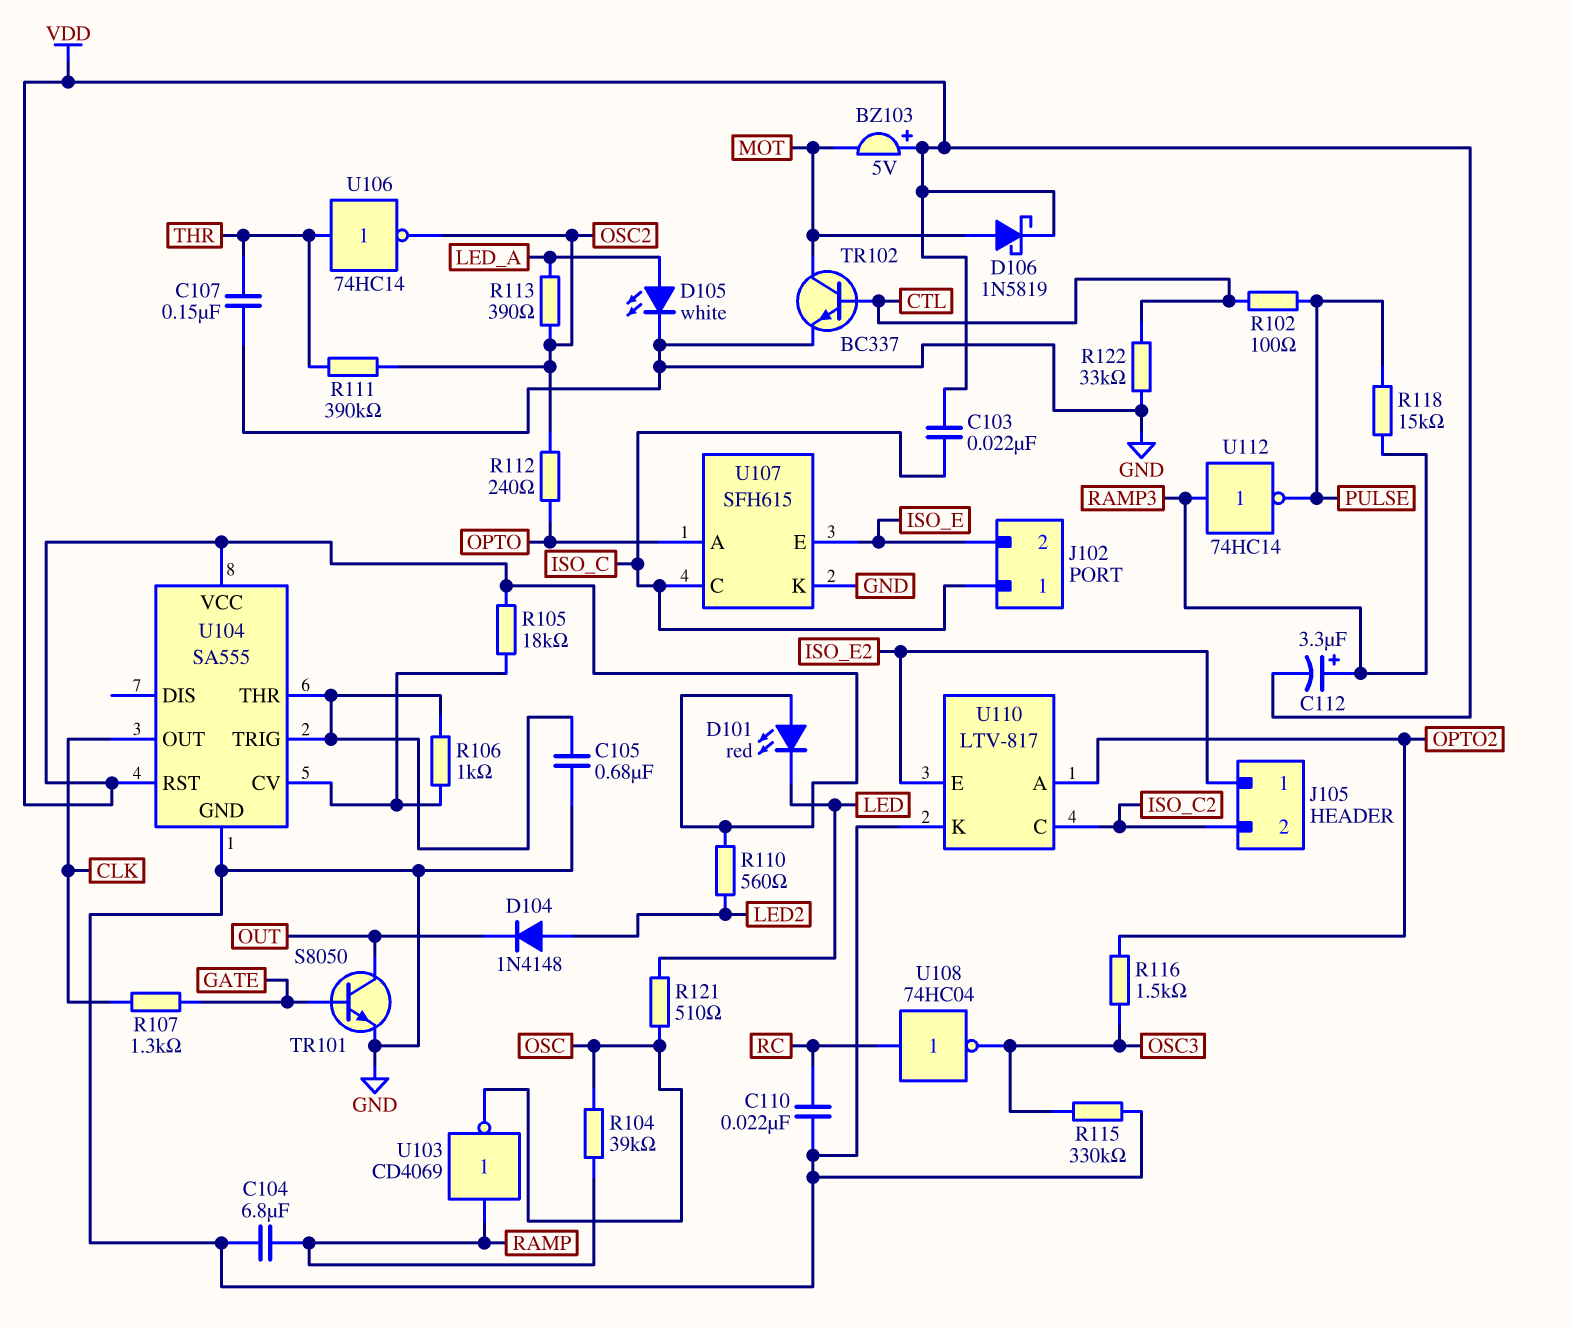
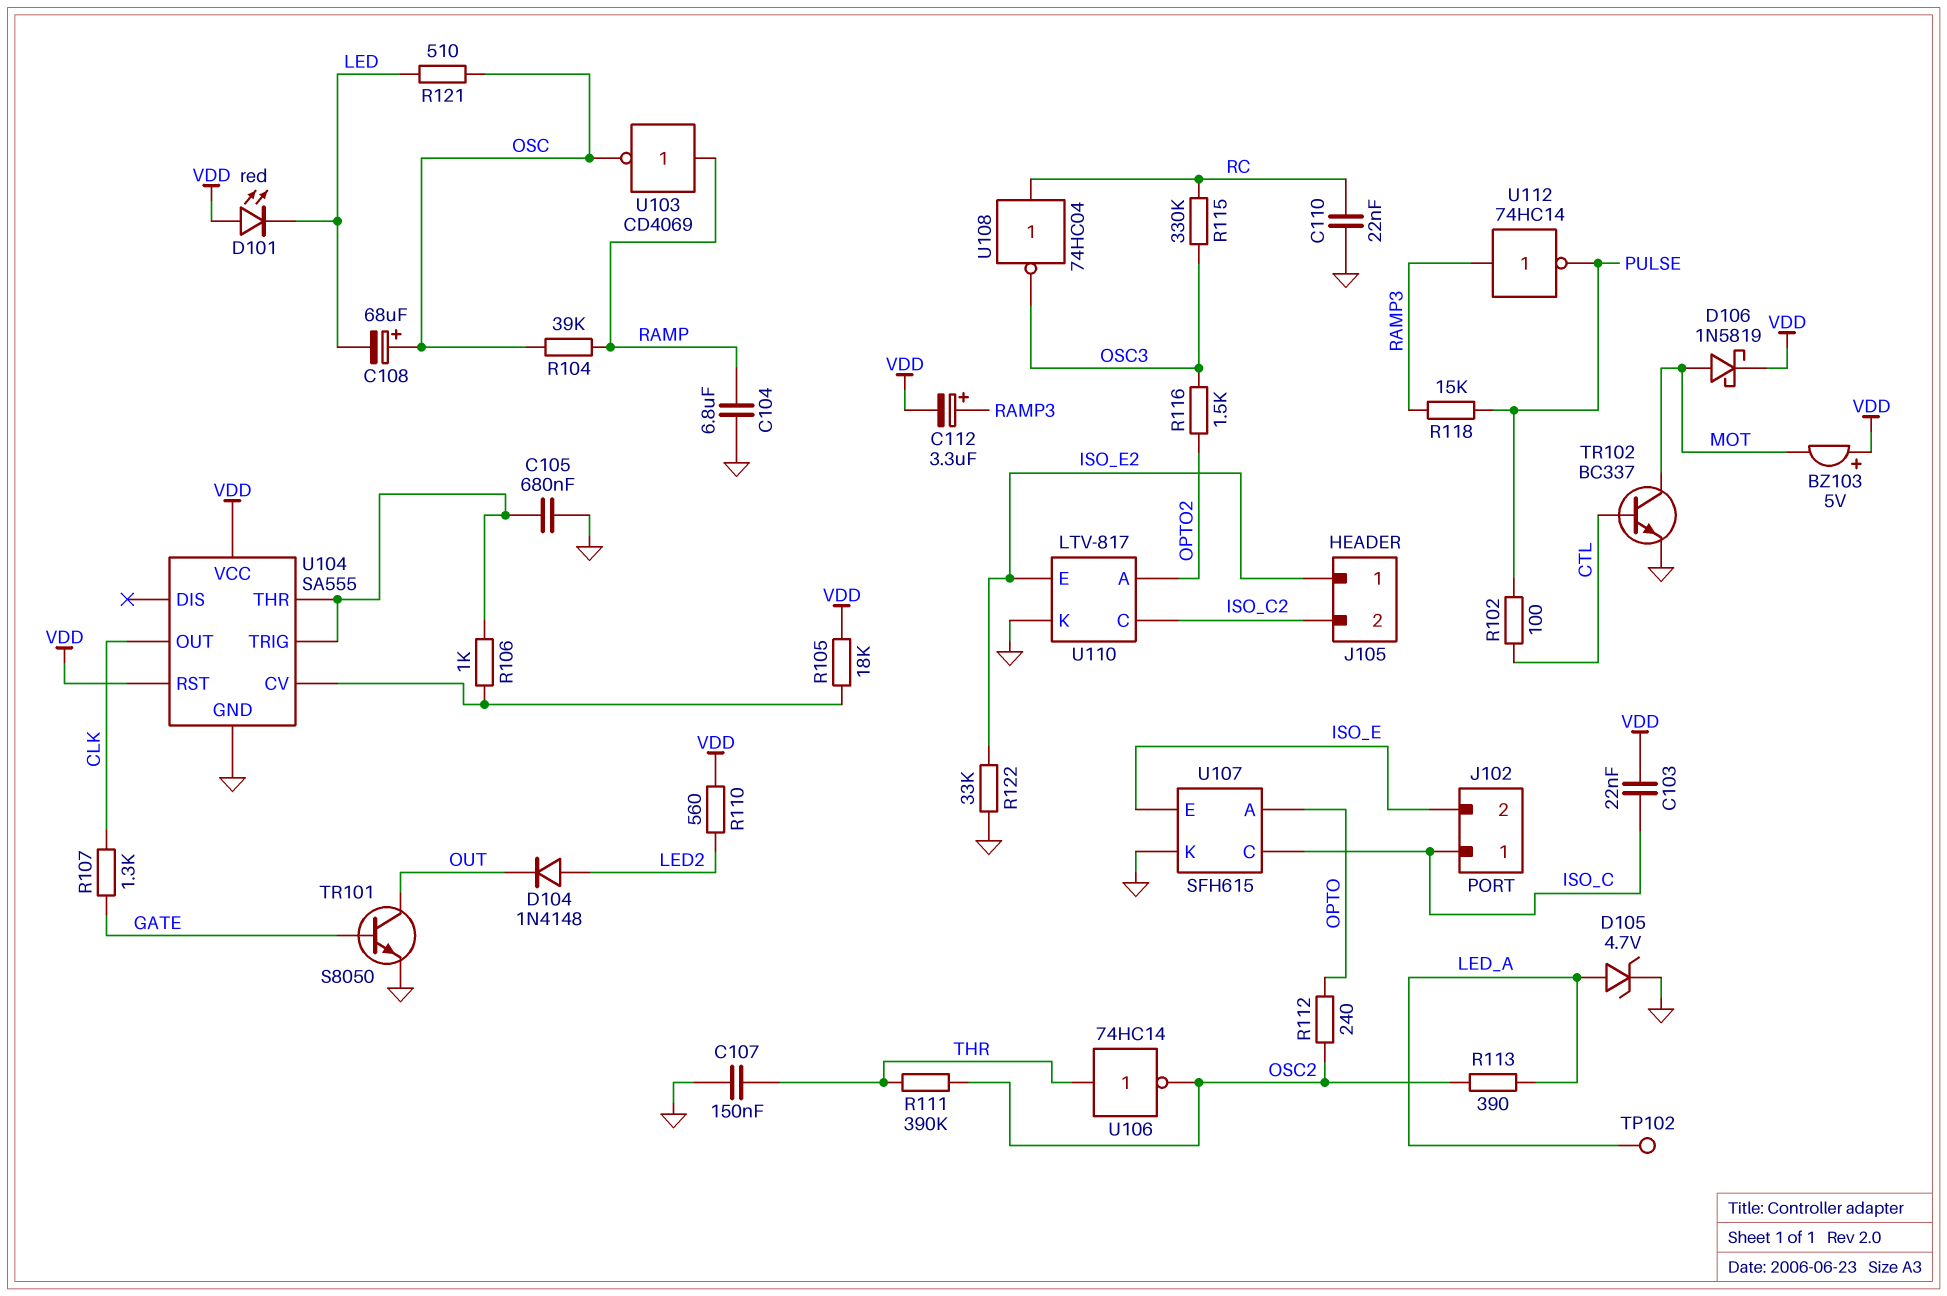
C108: none -> 68uF (plus OSC, minus LED)
D105: LED white (A LED_A, K GND) -> zener 4.7V (A LED_A, K GND)
R115: 330k (GND, OSC3) -> 330k (OSC3, RC)
R122: 33k (CTL, GND) -> 33k (GND, ISO_E2)
TP102: none -> test point (LED_A)

